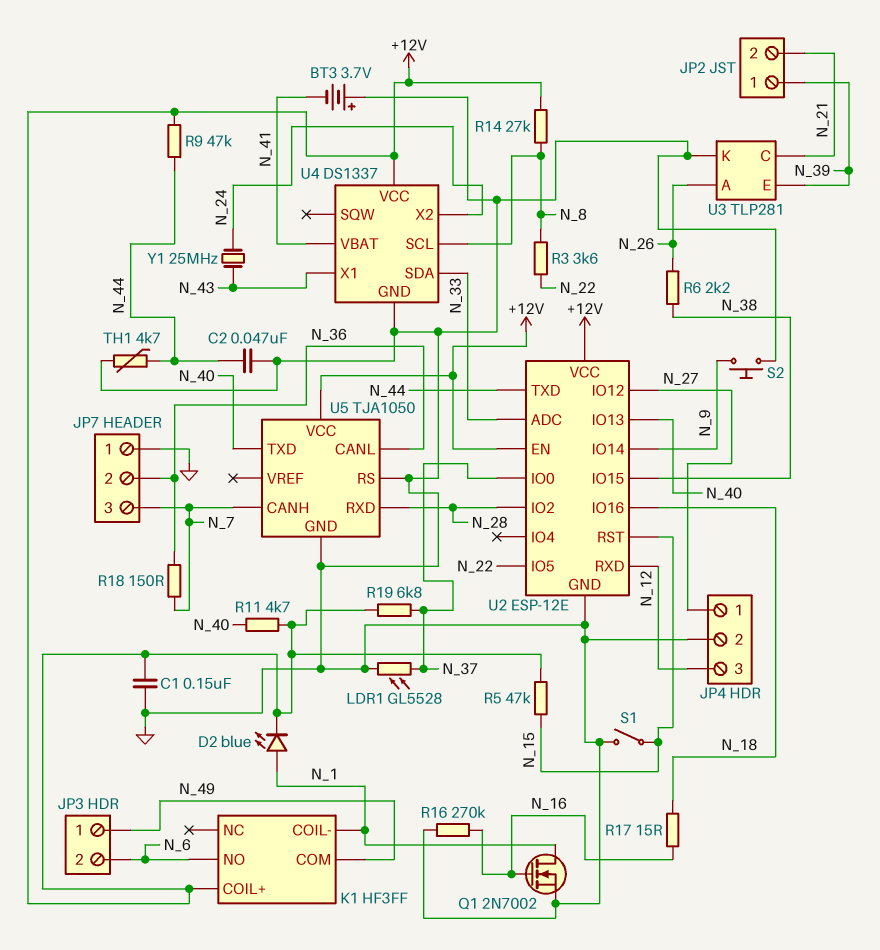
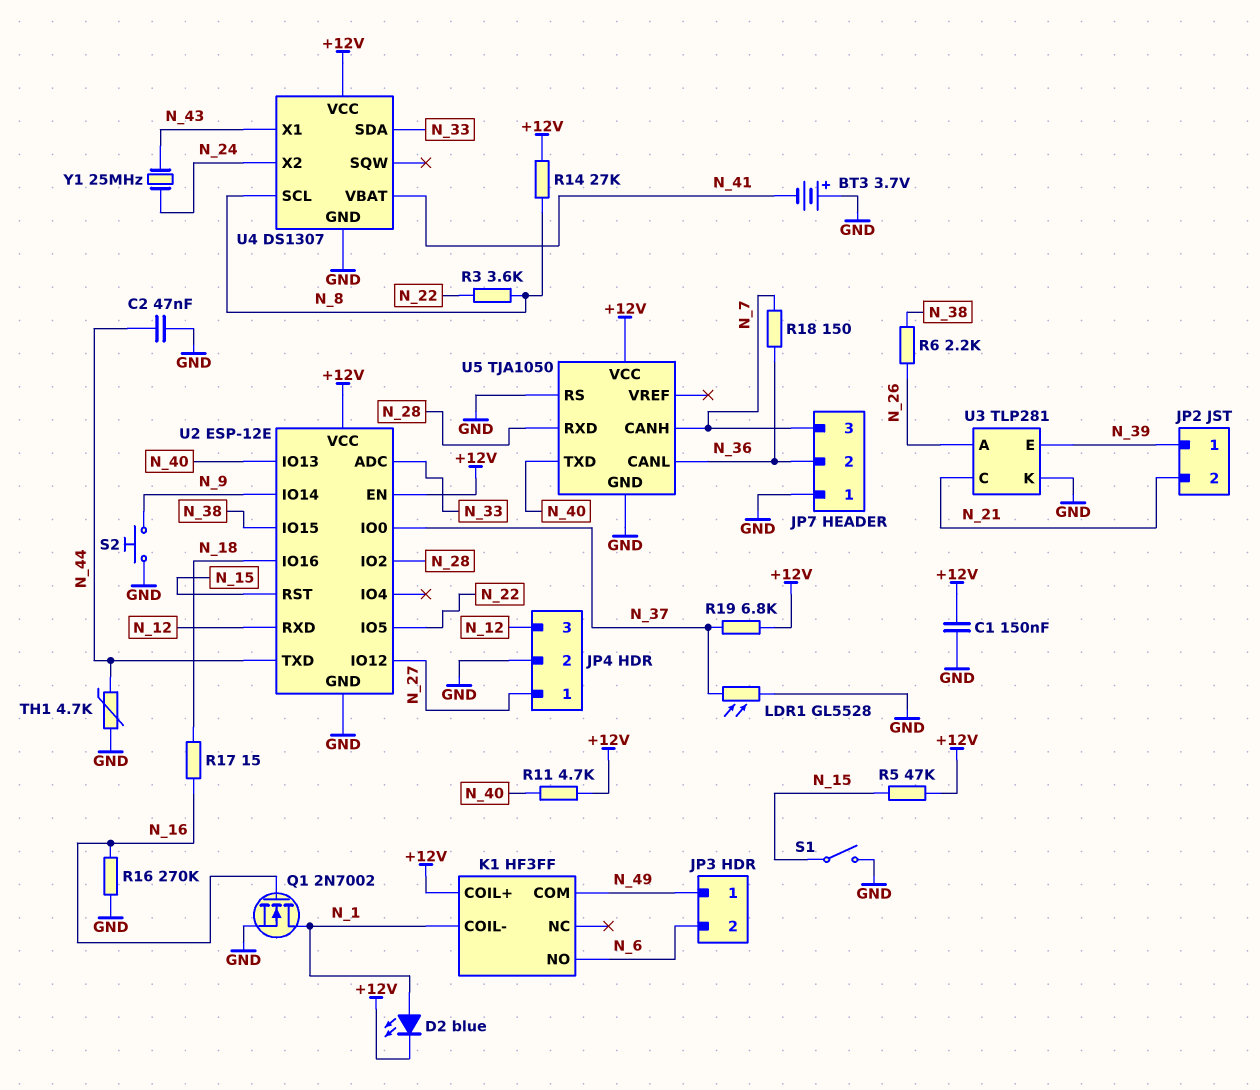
R9: 47k (+12V, N_44) -> none
U4: DS1337 -> DS1307

